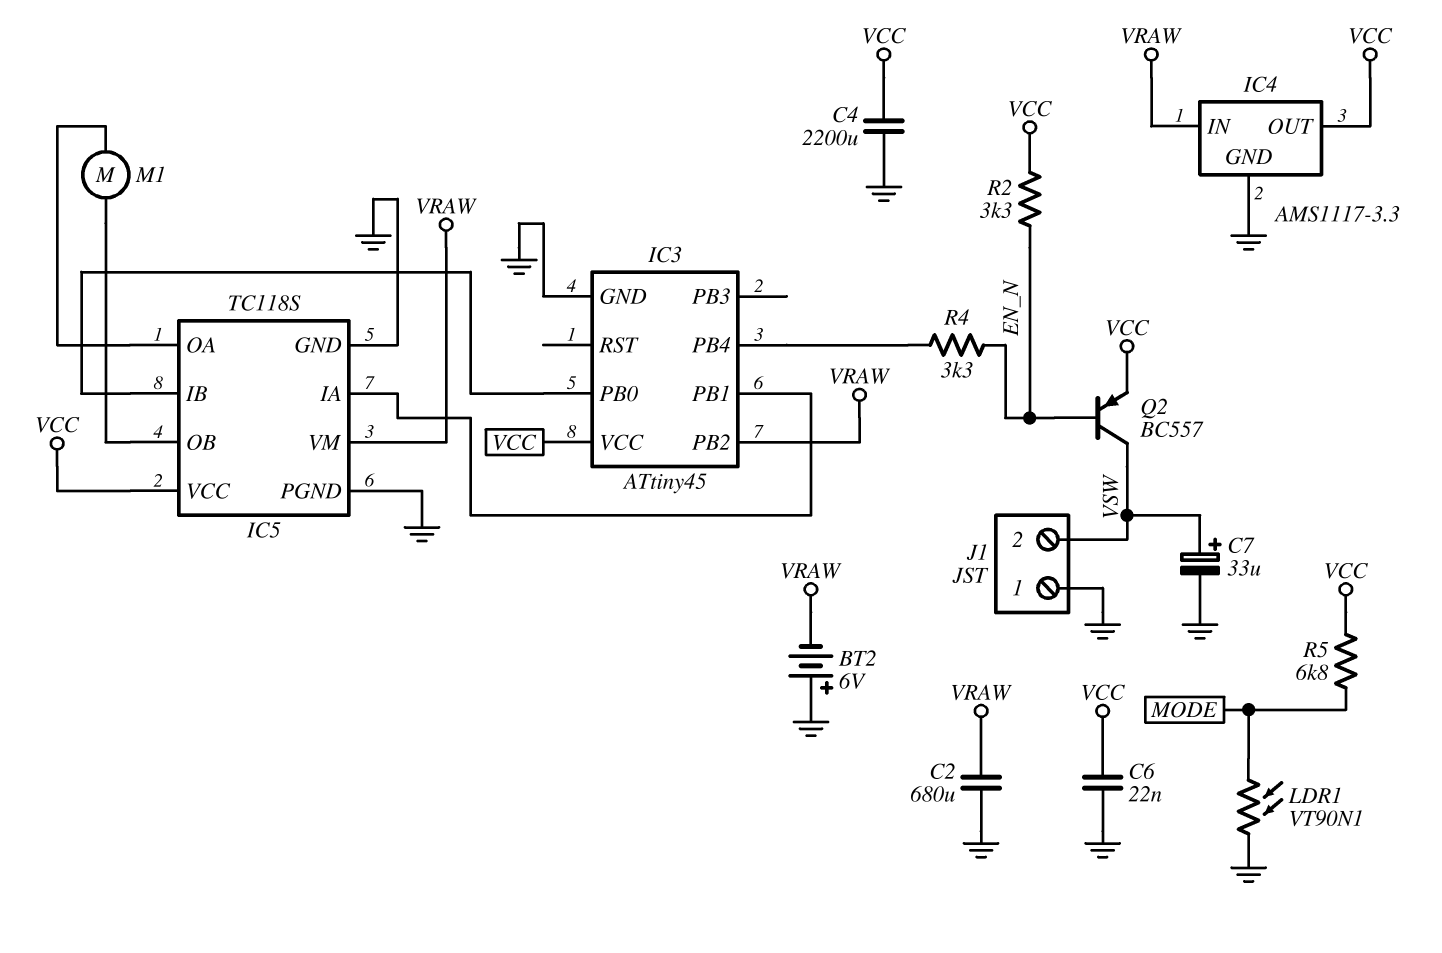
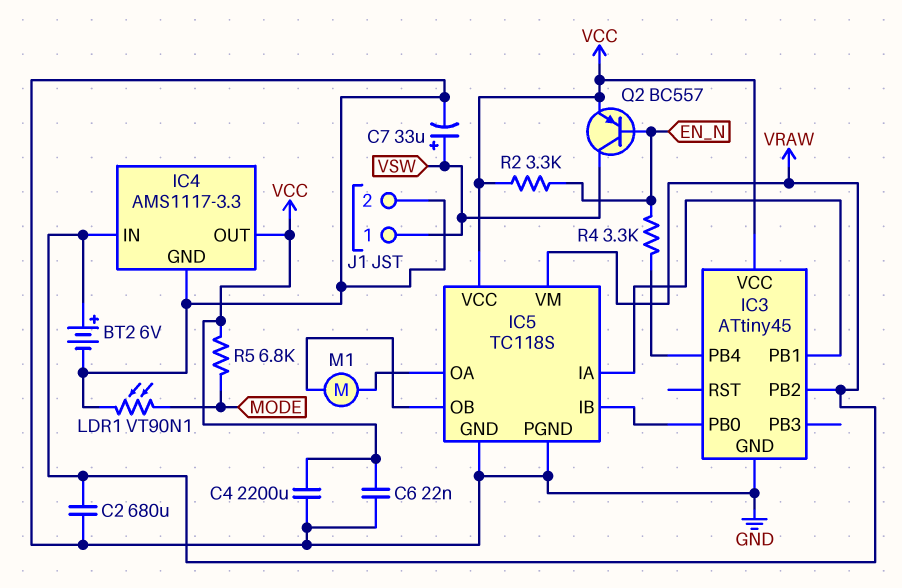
BT2: 6V (plus GND, minus VRAW) -> 6V (plus VRAW, minus GND)
J1 pin 1: GND -> VSW
J1 pin 2: VSW -> GND

